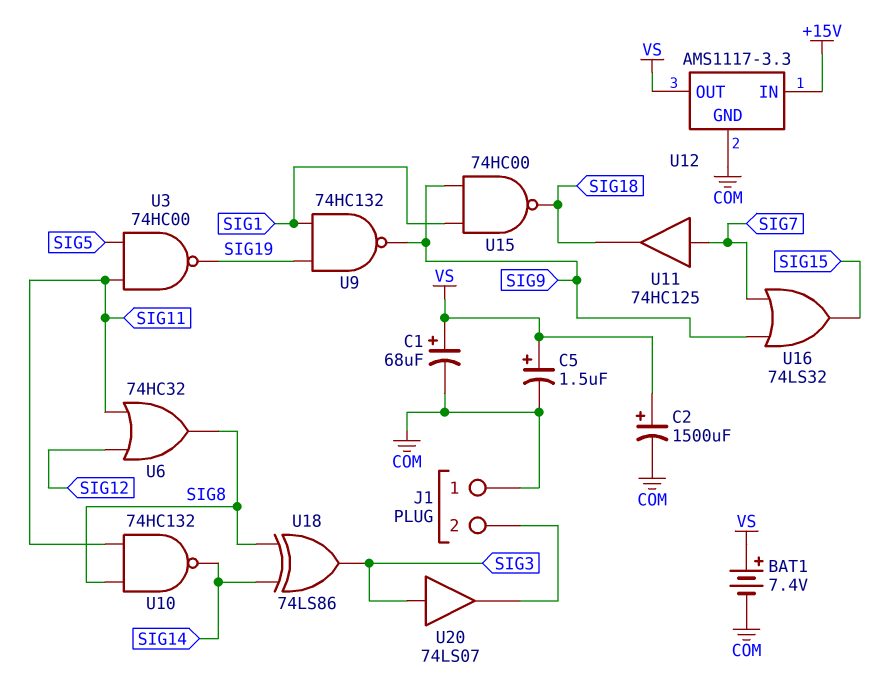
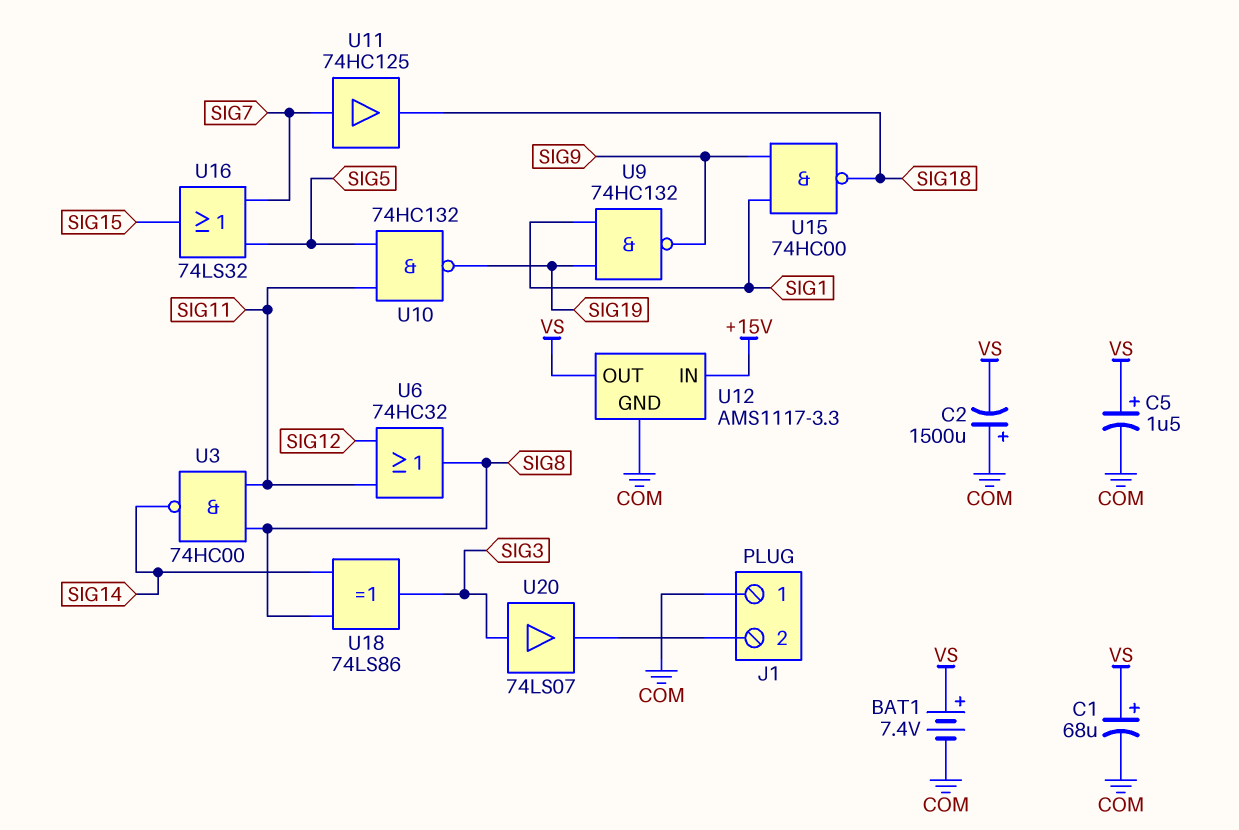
C2: 1500uF (plus VS, minus COM) -> 1500uF (plus COM, minus VS)
U3: NAND 74HC00 (in SIG5, in SIG11, out SIG19) -> NAND 74HC00 (in SIG8, in SIG11, out SIG14)
U10: NAND 74HC132 (in SIG8, in SIG11, out SIG14) -> NAND 74HC132 (in SIG5, in SIG11, out SIG19)
U16: OR 74LS32 (in SIG7, in SIG9, out SIG15) -> OR 74LS32 (in SIG5, in SIG7, out SIG15)

